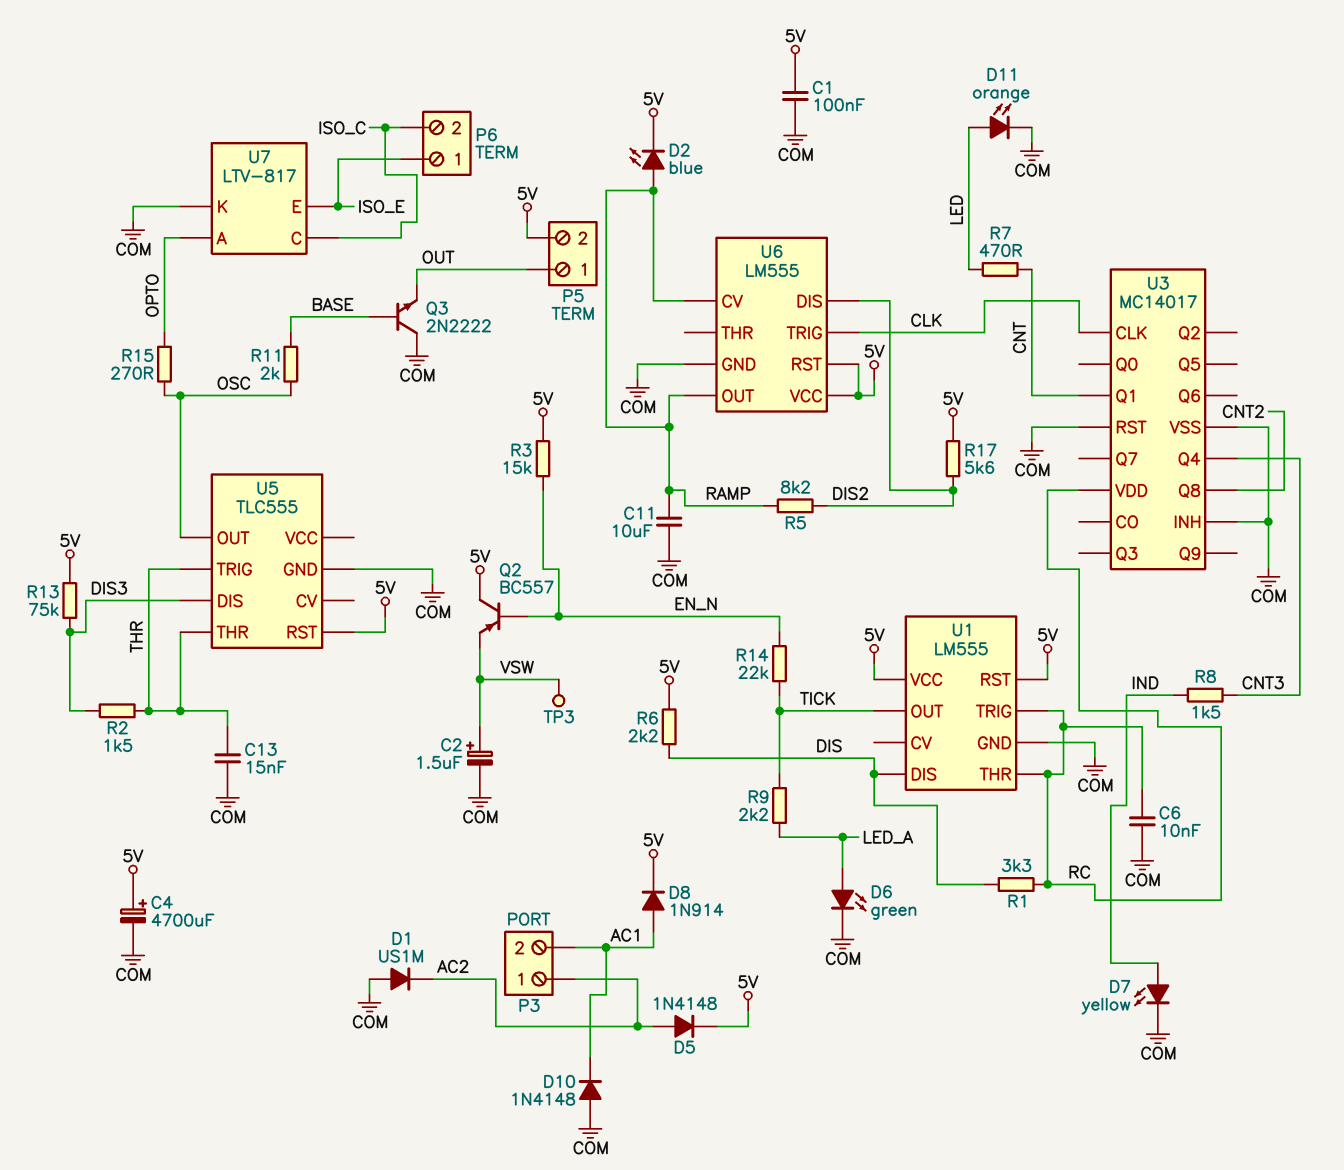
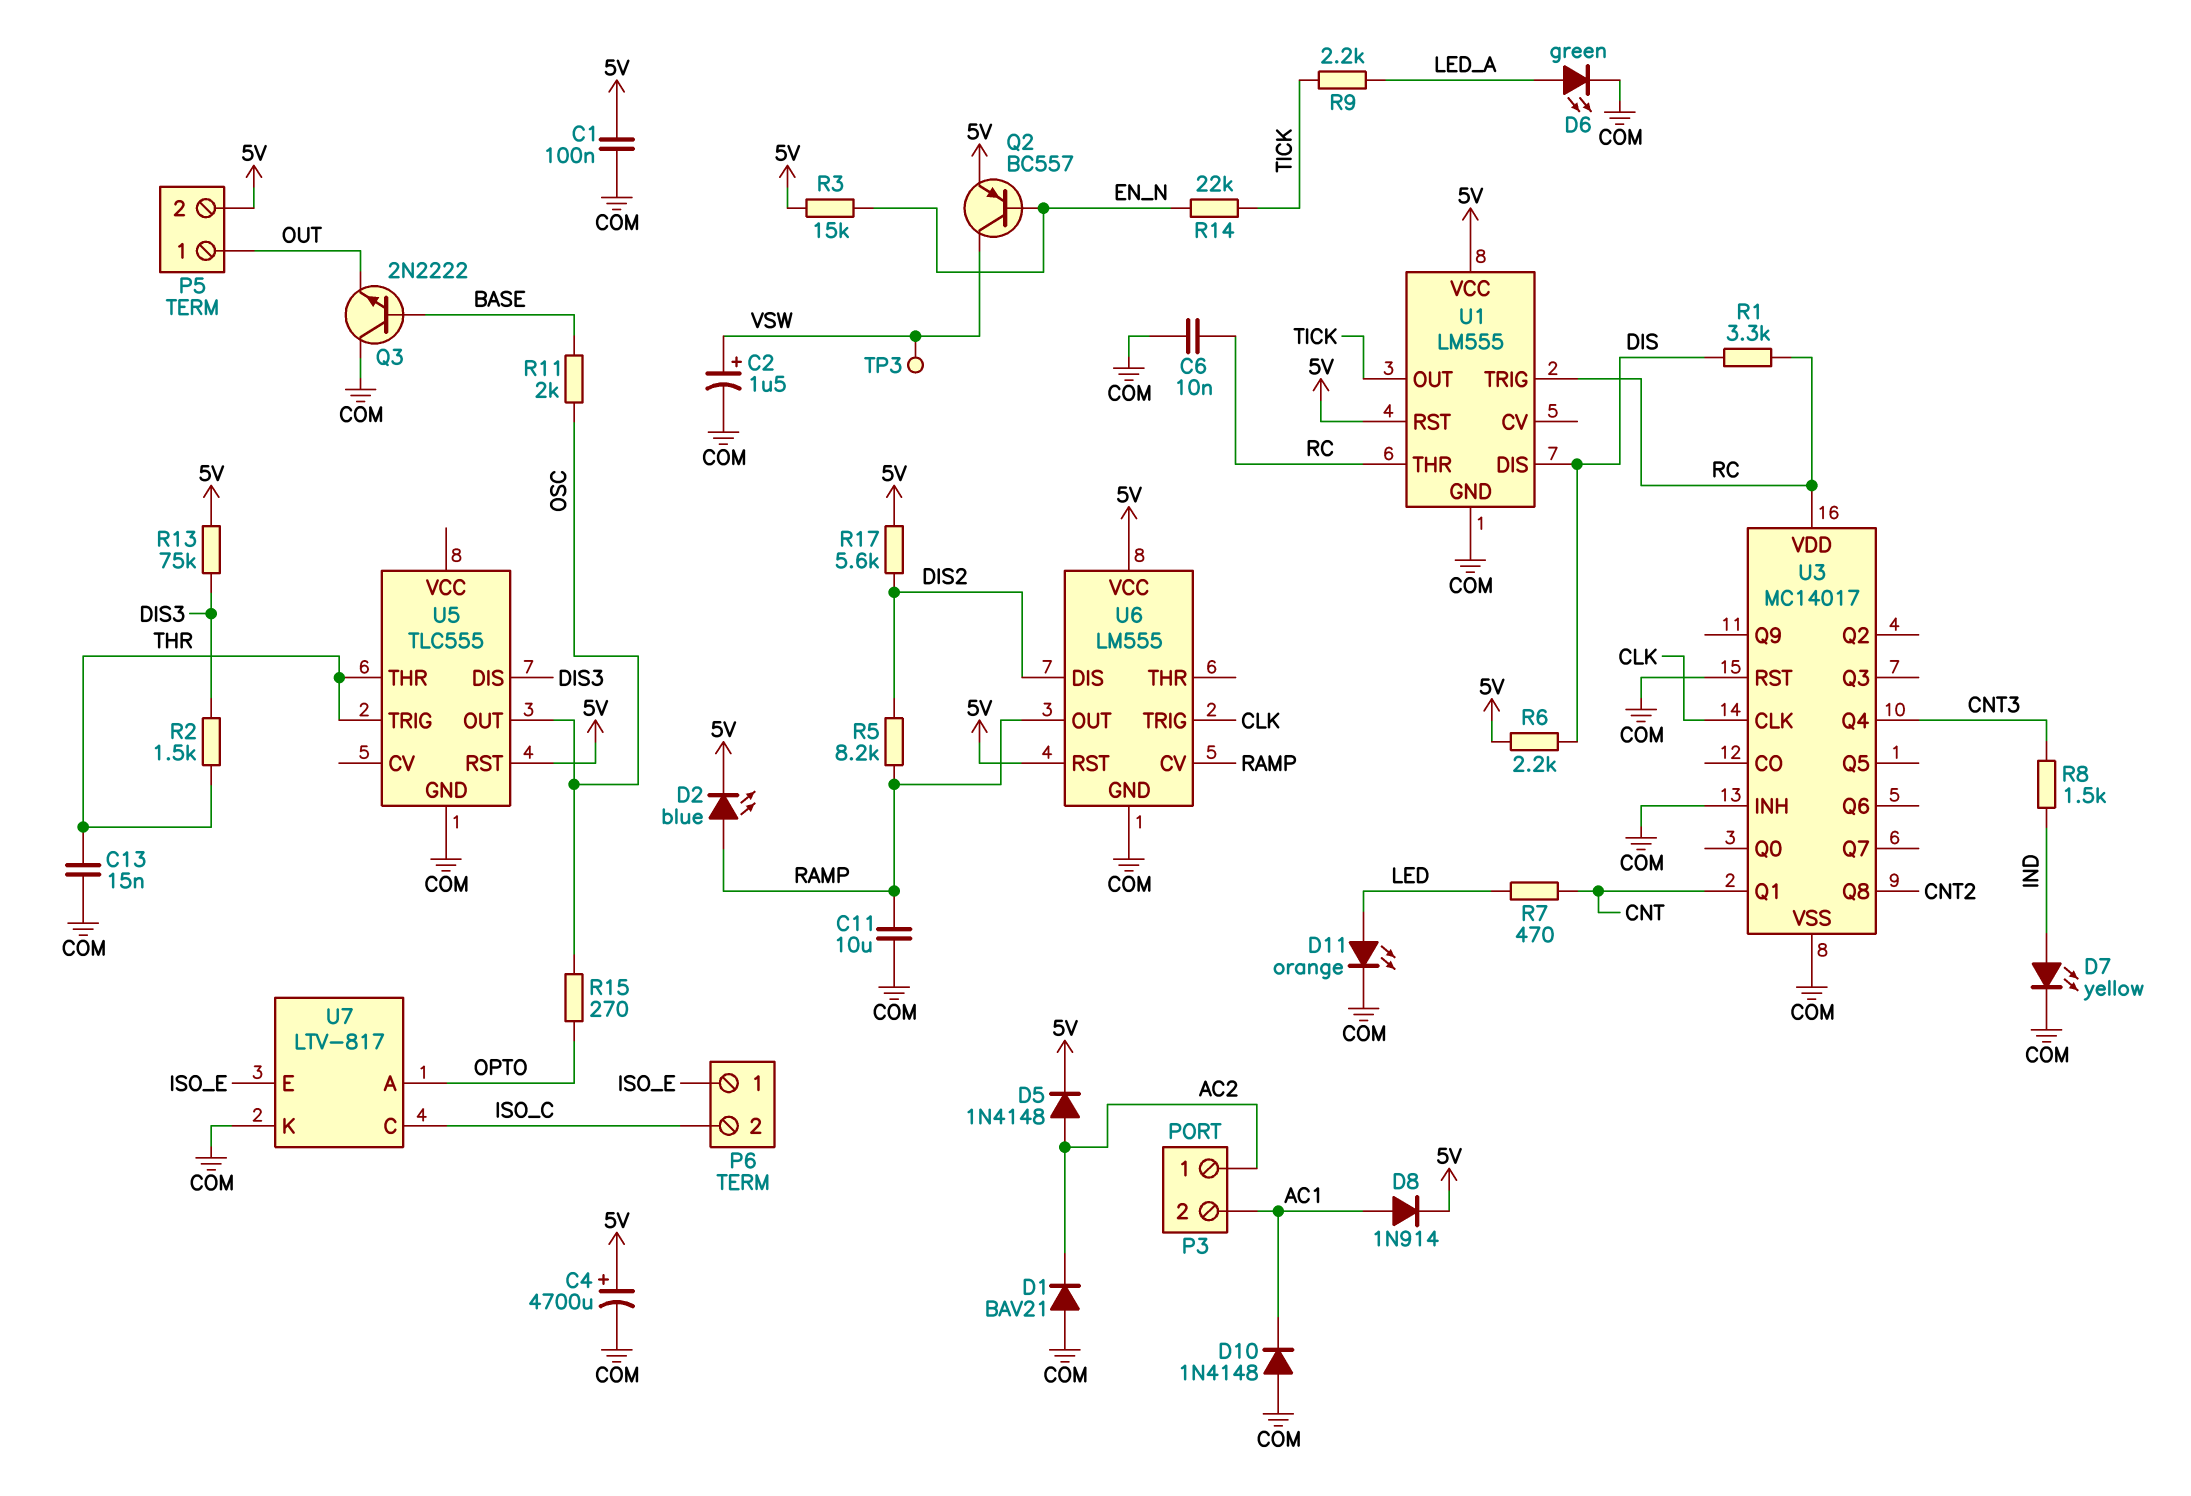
D1: diode US1M (A COM, K AC2) -> diode BAV21 (A COM, K AC2)
Q2: PNP BC557 (B EN_N, C 5V, E VSW) -> PNP BC557 (B EN_N, C VSW, E 5V)

